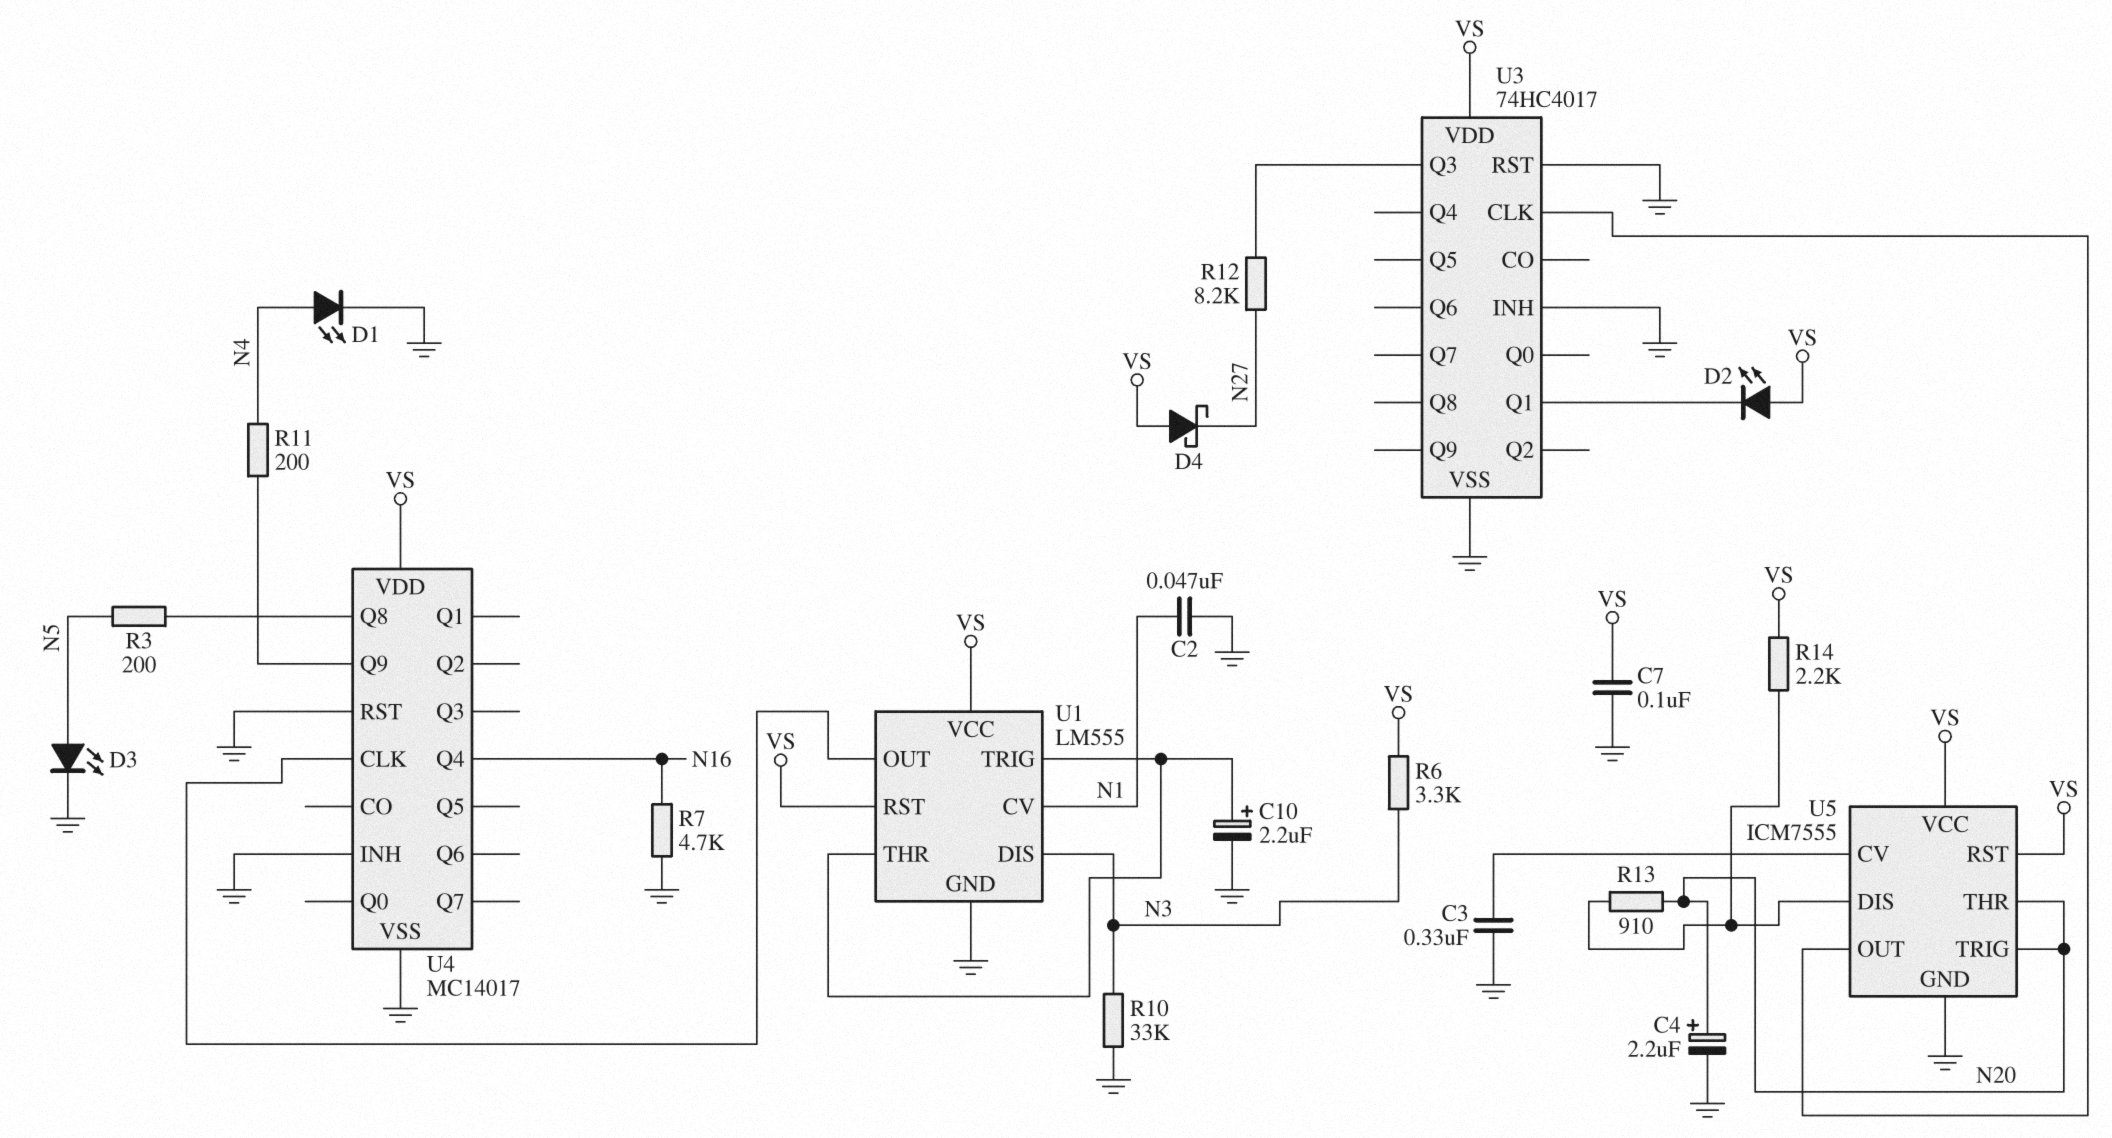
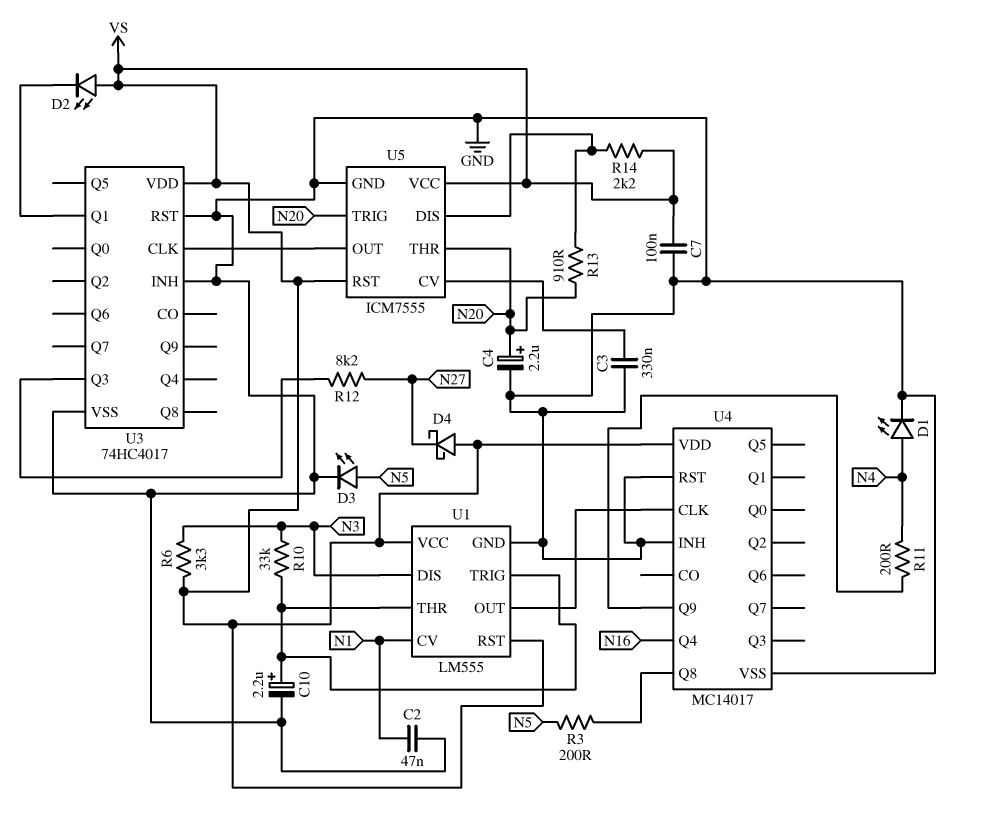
R7: 4.7k (GND, N16) -> none
R10: 33k (GND, N3) -> 33k (N3, U1/THR)

